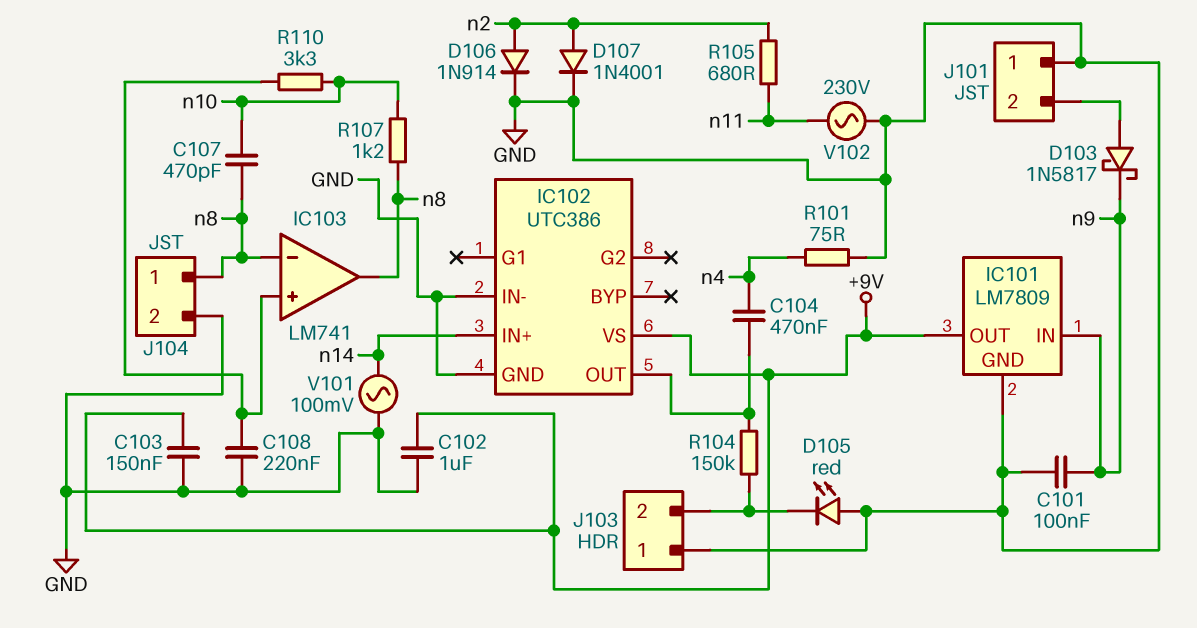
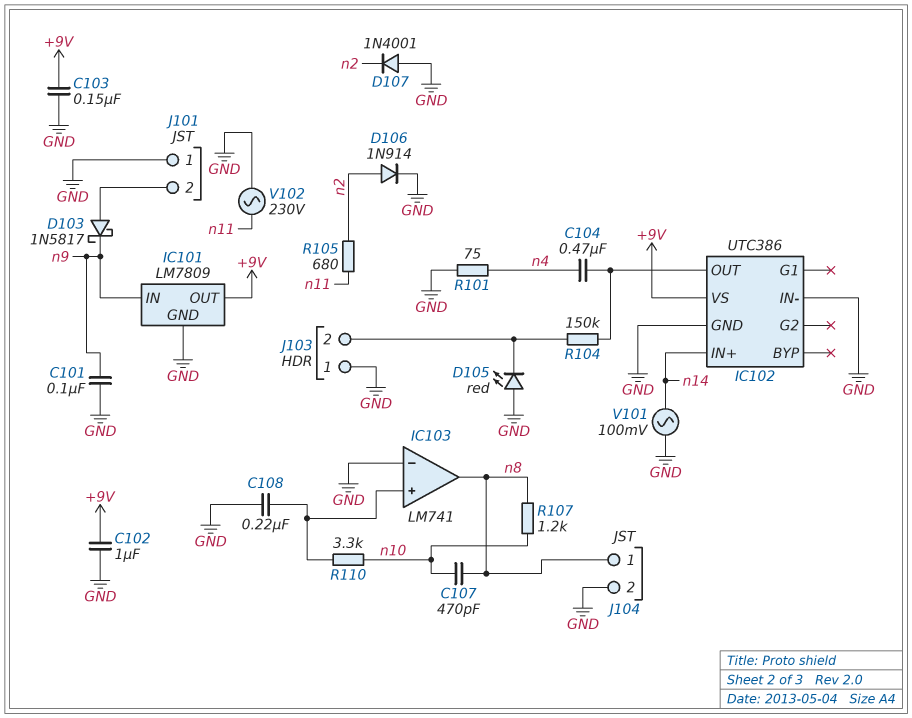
D107: diode 1N4001 (A n2, K GND) -> diode 1N4001 (A GND, K n2)
IC103 pin in-: n8 -> GND

